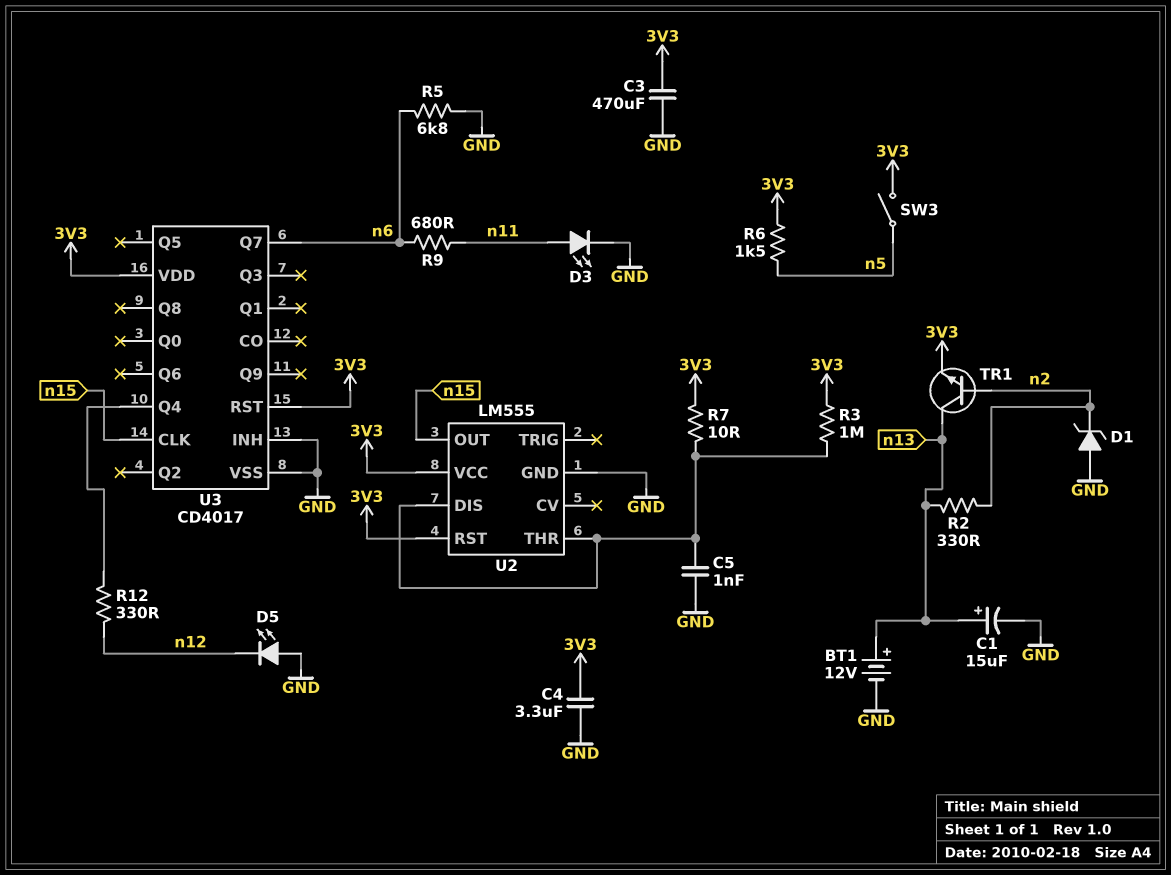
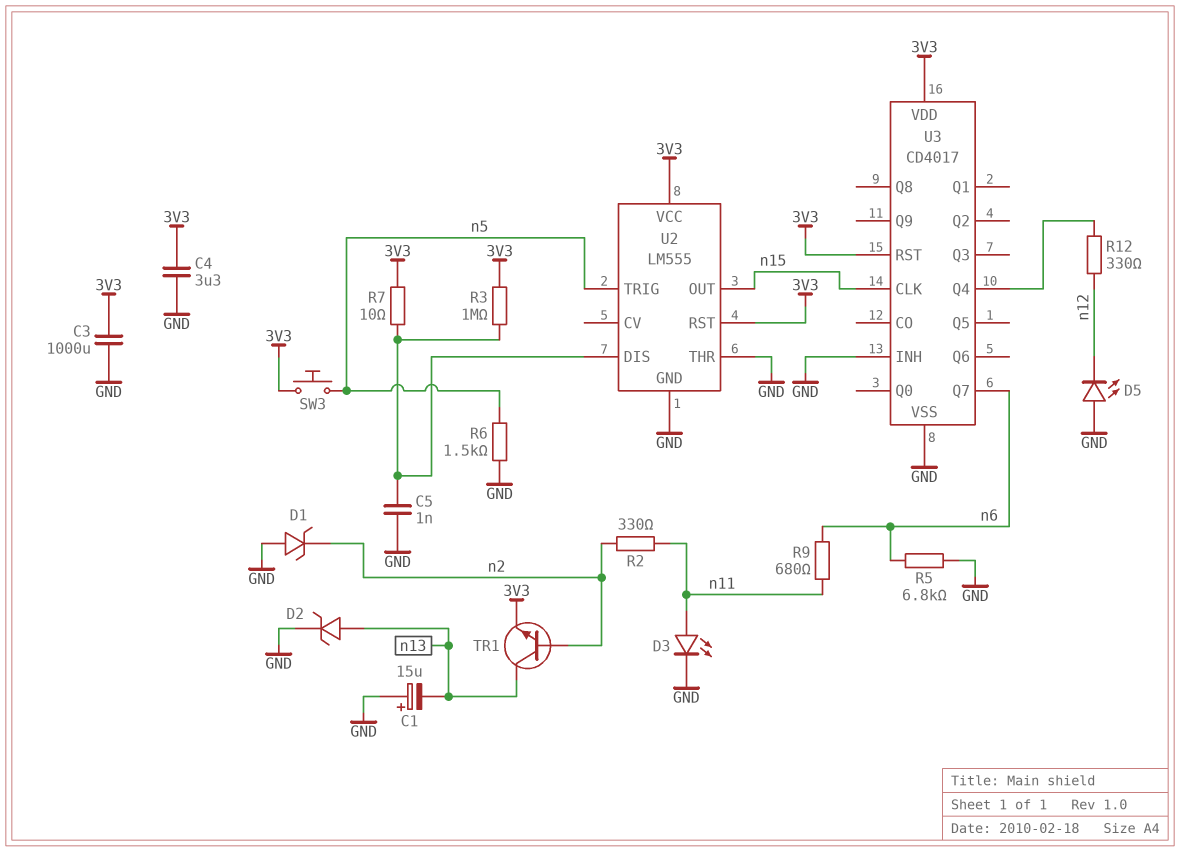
BT1: 12V (plus n13, minus GND) -> none
C1: 15uF (plus n13, minus GND) -> 15uF (plus GND, minus n13)
C3: 470uF (3V3, GND) -> 1000uF (3V3, GND)
D2: none -> zener (A n13, K GND)
R2: 330 (n2, n13) -> 330 (n2, n11)
R6: 1.5k (3V3, n5) -> 1.5k (GND, n5)
SW3: switch (3V3, n5) -> button (3V3, n5)
U2 pin THR: U2/DIS -> GND
U2 pin TRIG: none -> n5

